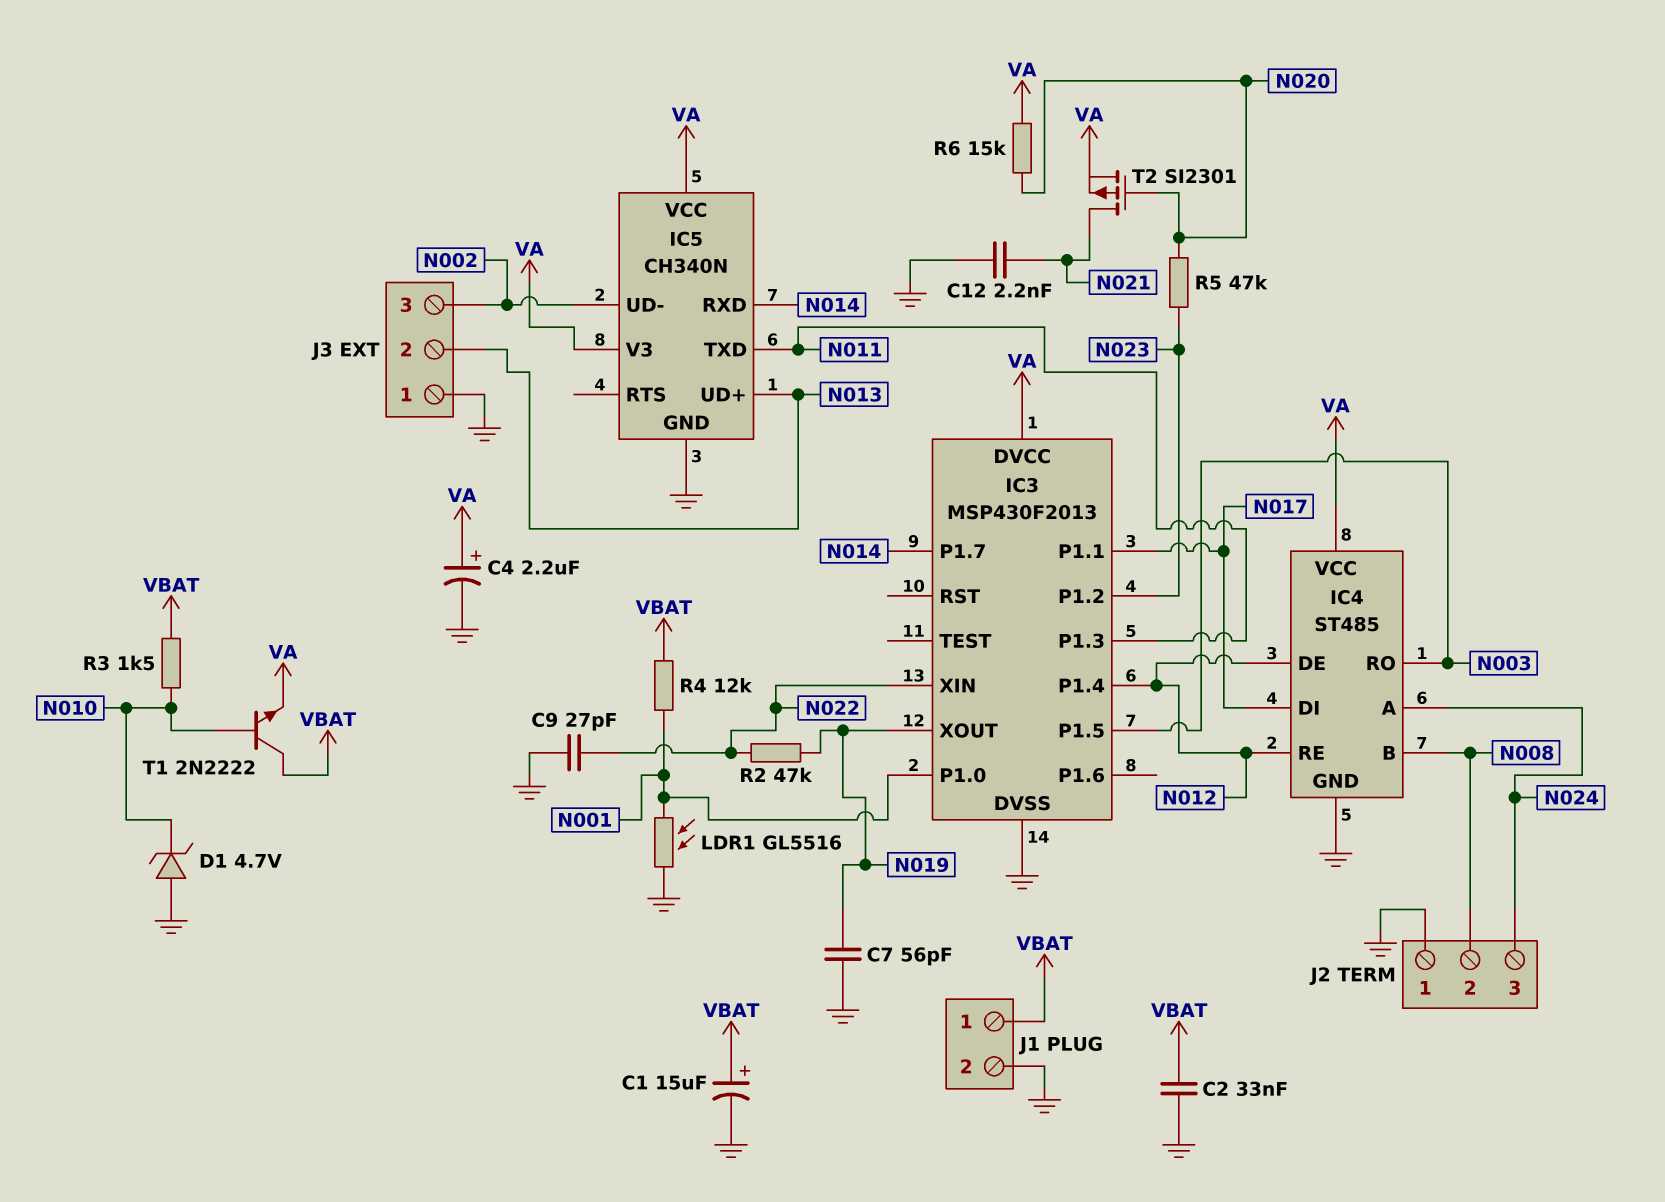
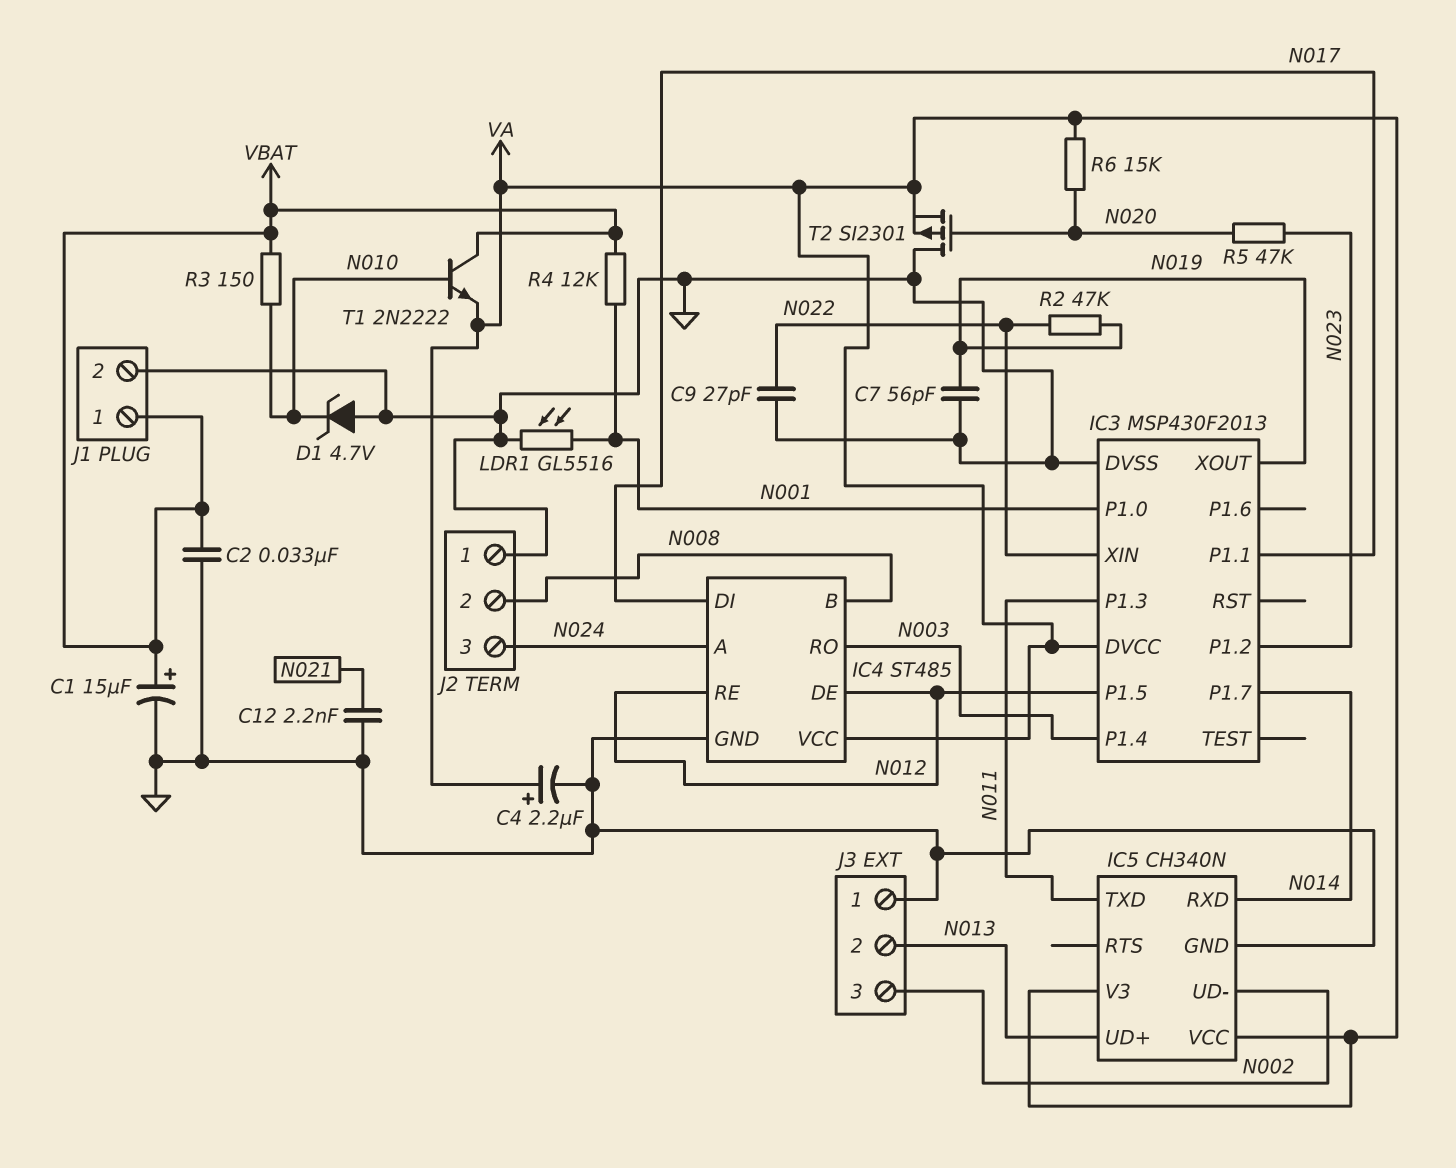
IC3 pin P1.4: N012 -> N003
IC3 pin P1.5: N003 -> N012
R3: 1.5k (N010, VBAT) -> 150 (N010, VBAT)
T2: PMOS SI2301 (G N020, D N021, S VA) -> PMOS SI2301 (G N020, D GND, S VA)

